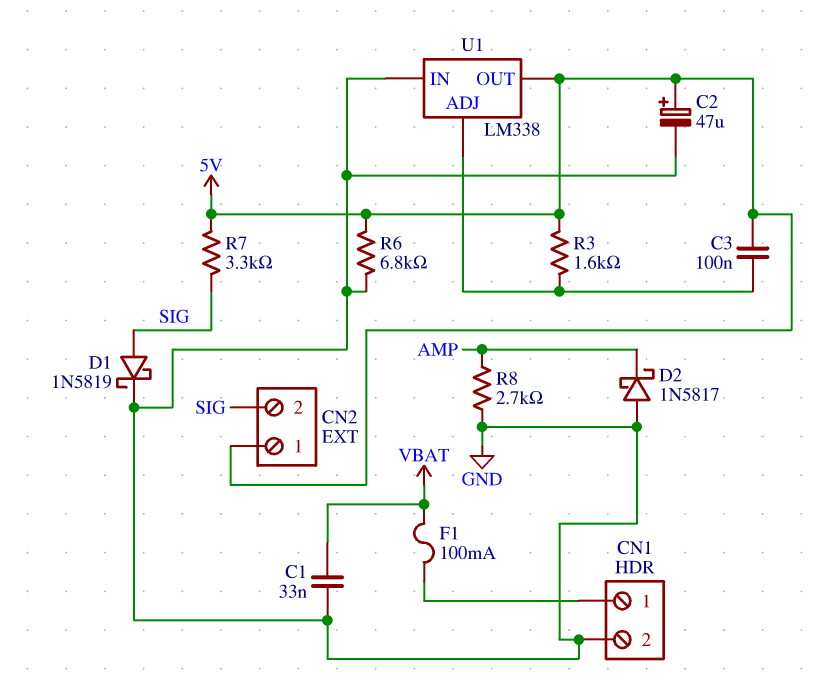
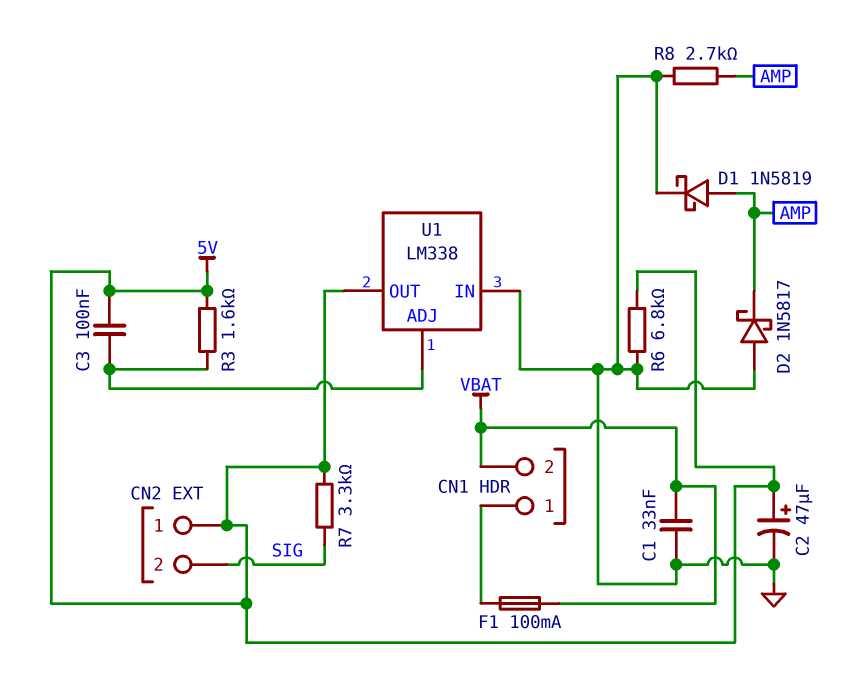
CN1 pin 2: GND -> VBAT
D1: schottky 1N5819 (A SIG, K GND) -> schottky 1N5819 (A AMP, K GND)

